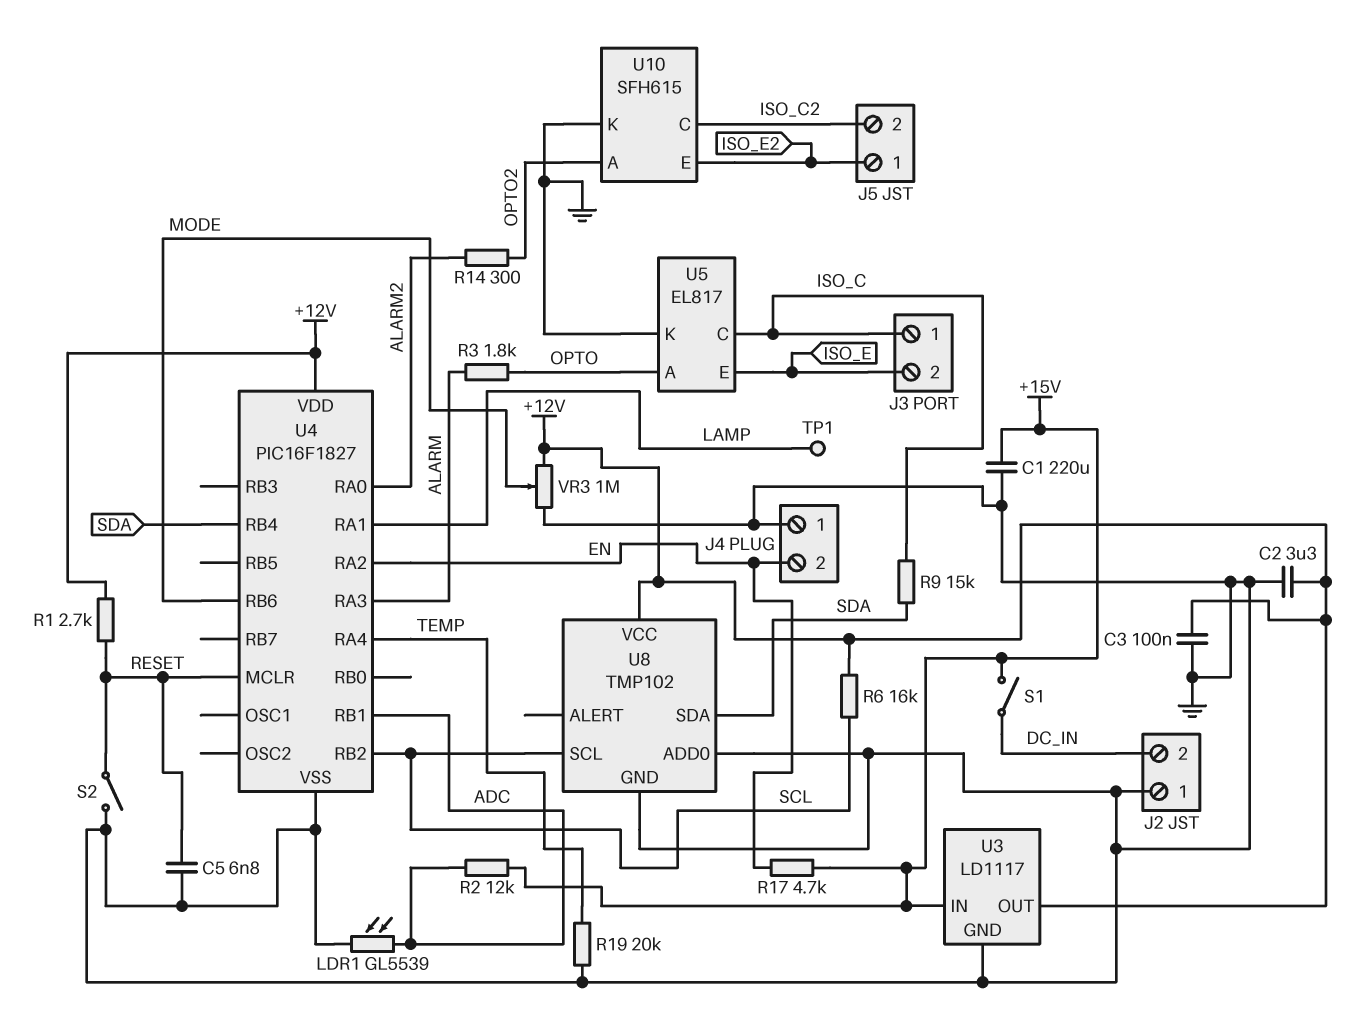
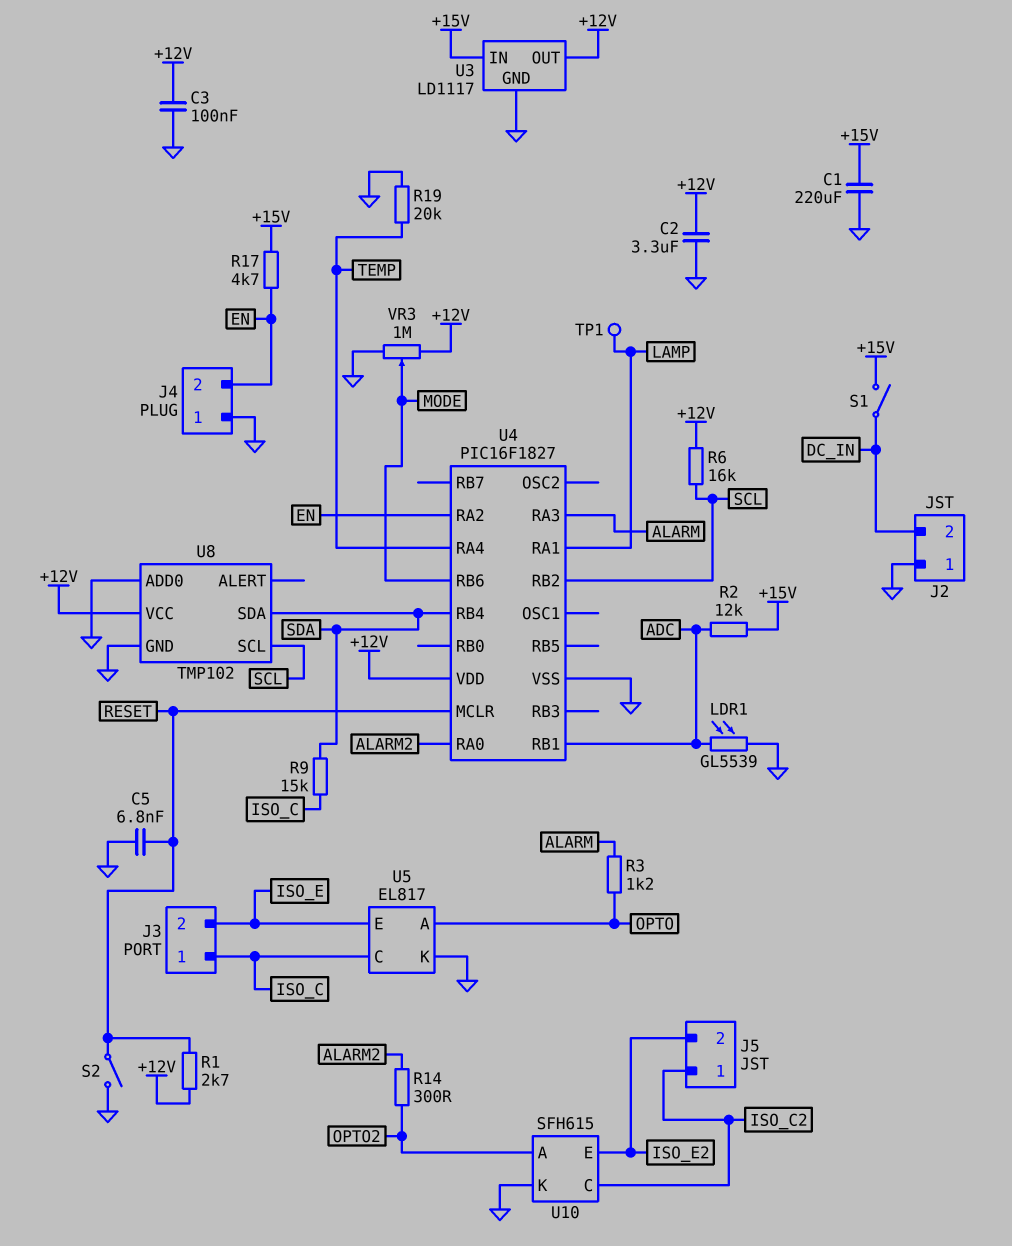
J5 pin 1: ISO_E2 -> ISO_C2
J5 pin 2: ISO_C2 -> ISO_E2
R3: 1.8k (ALARM, OPTO) -> 1.2k (ALARM, OPTO)

